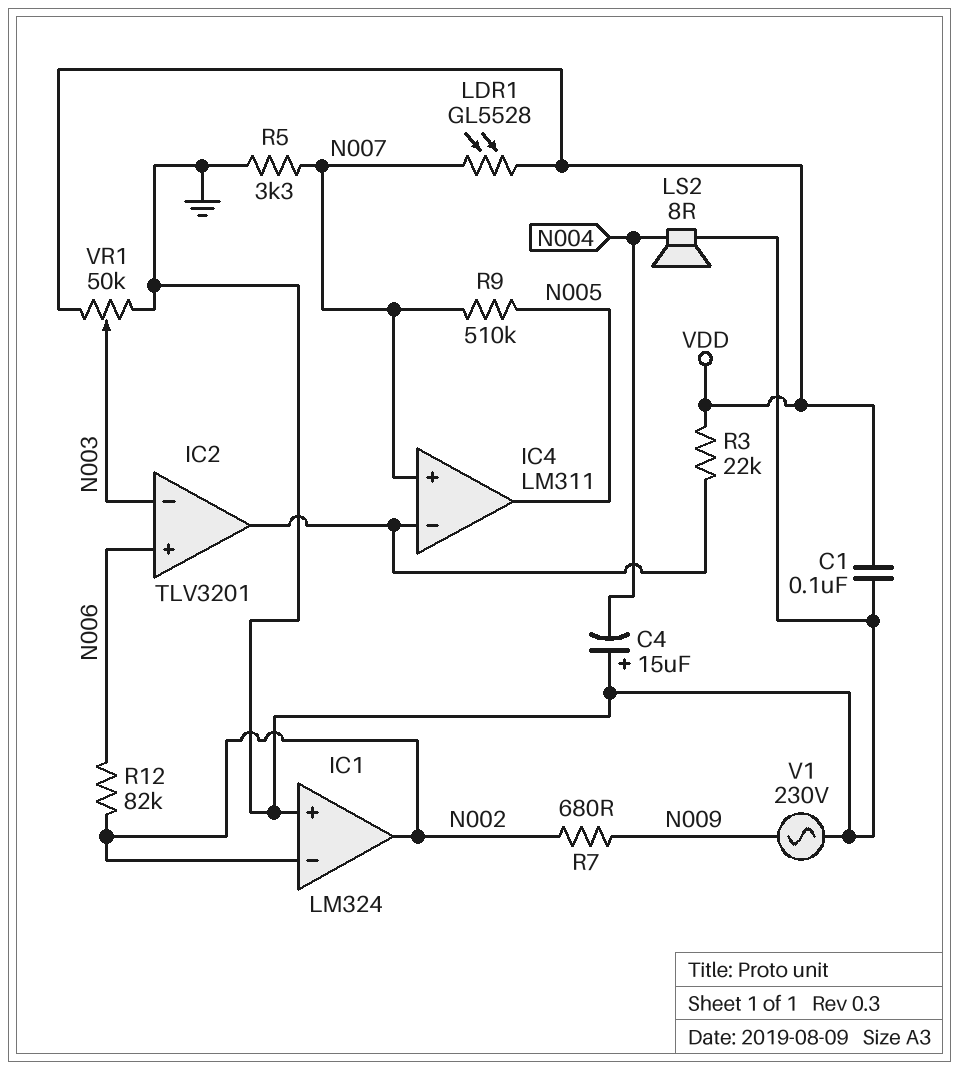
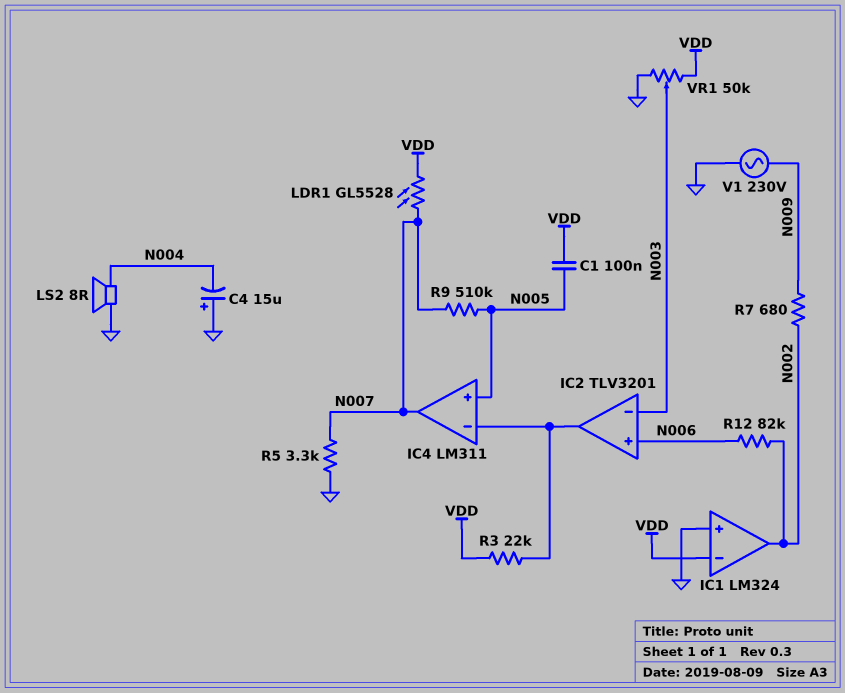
C1: 100nF (GND, VDD) -> 100nF (N005, VDD)
IC1 pin in-: N002 -> VDD
IC4 pin in+: N007 -> N005
IC4 pin out: N005 -> N007

